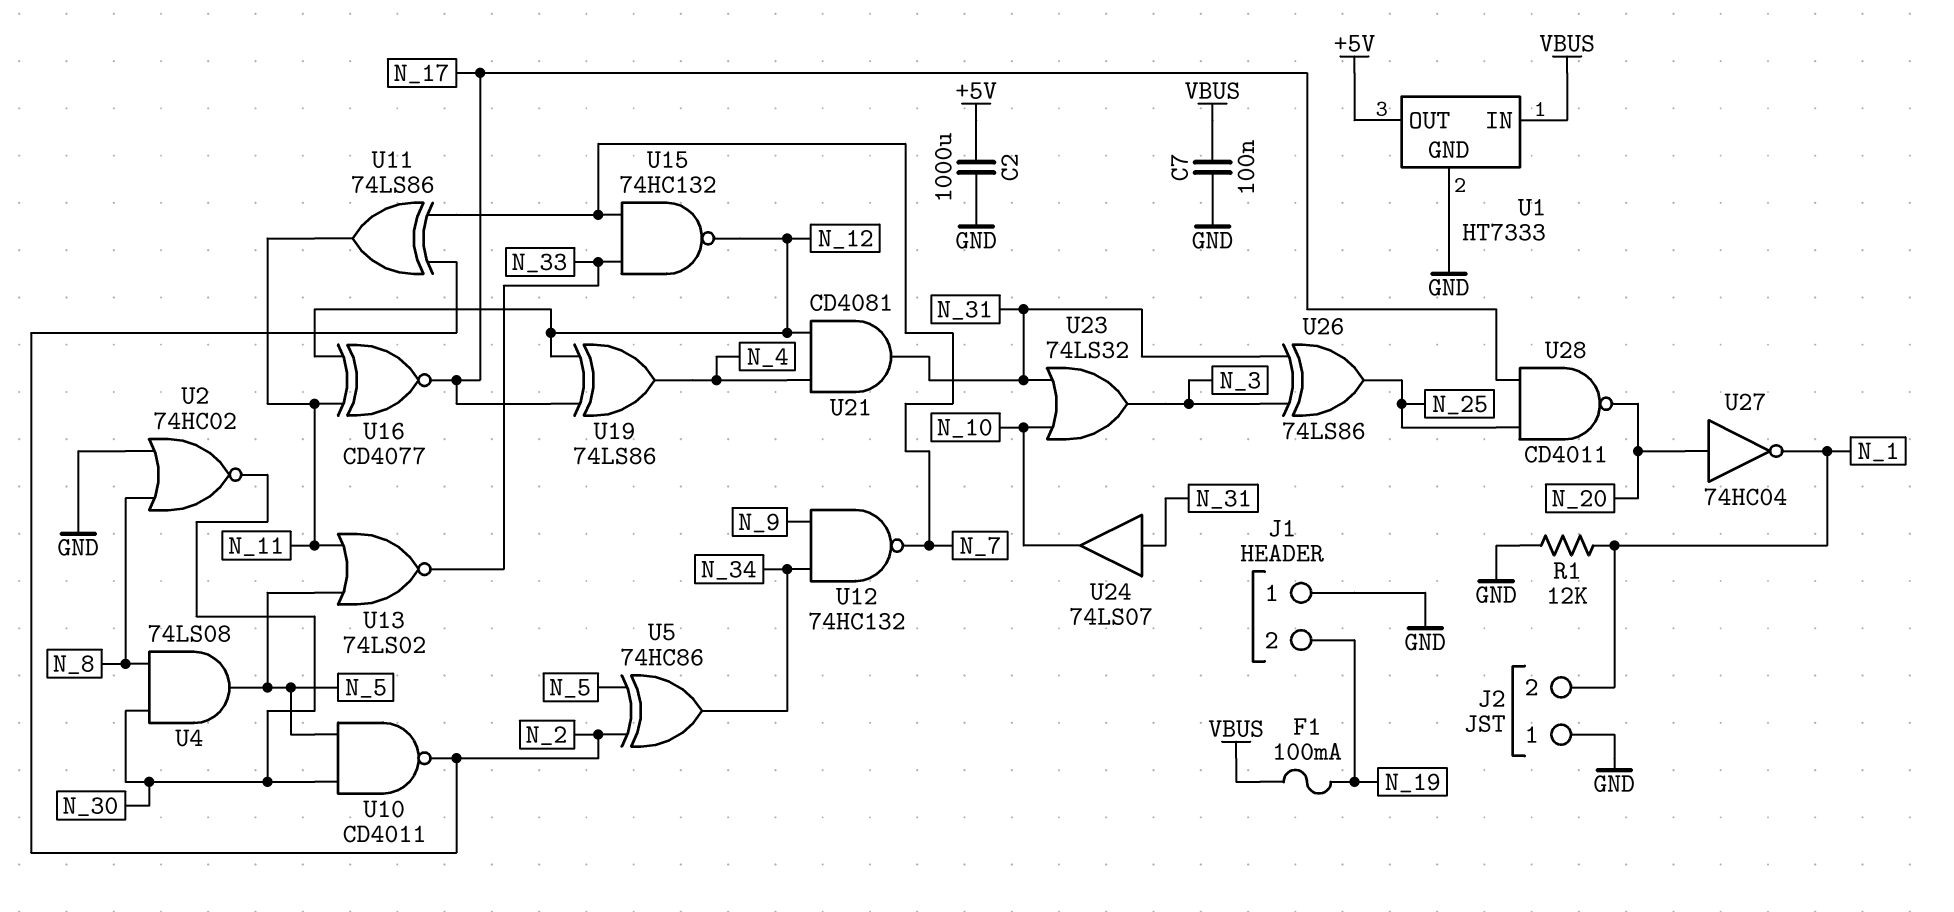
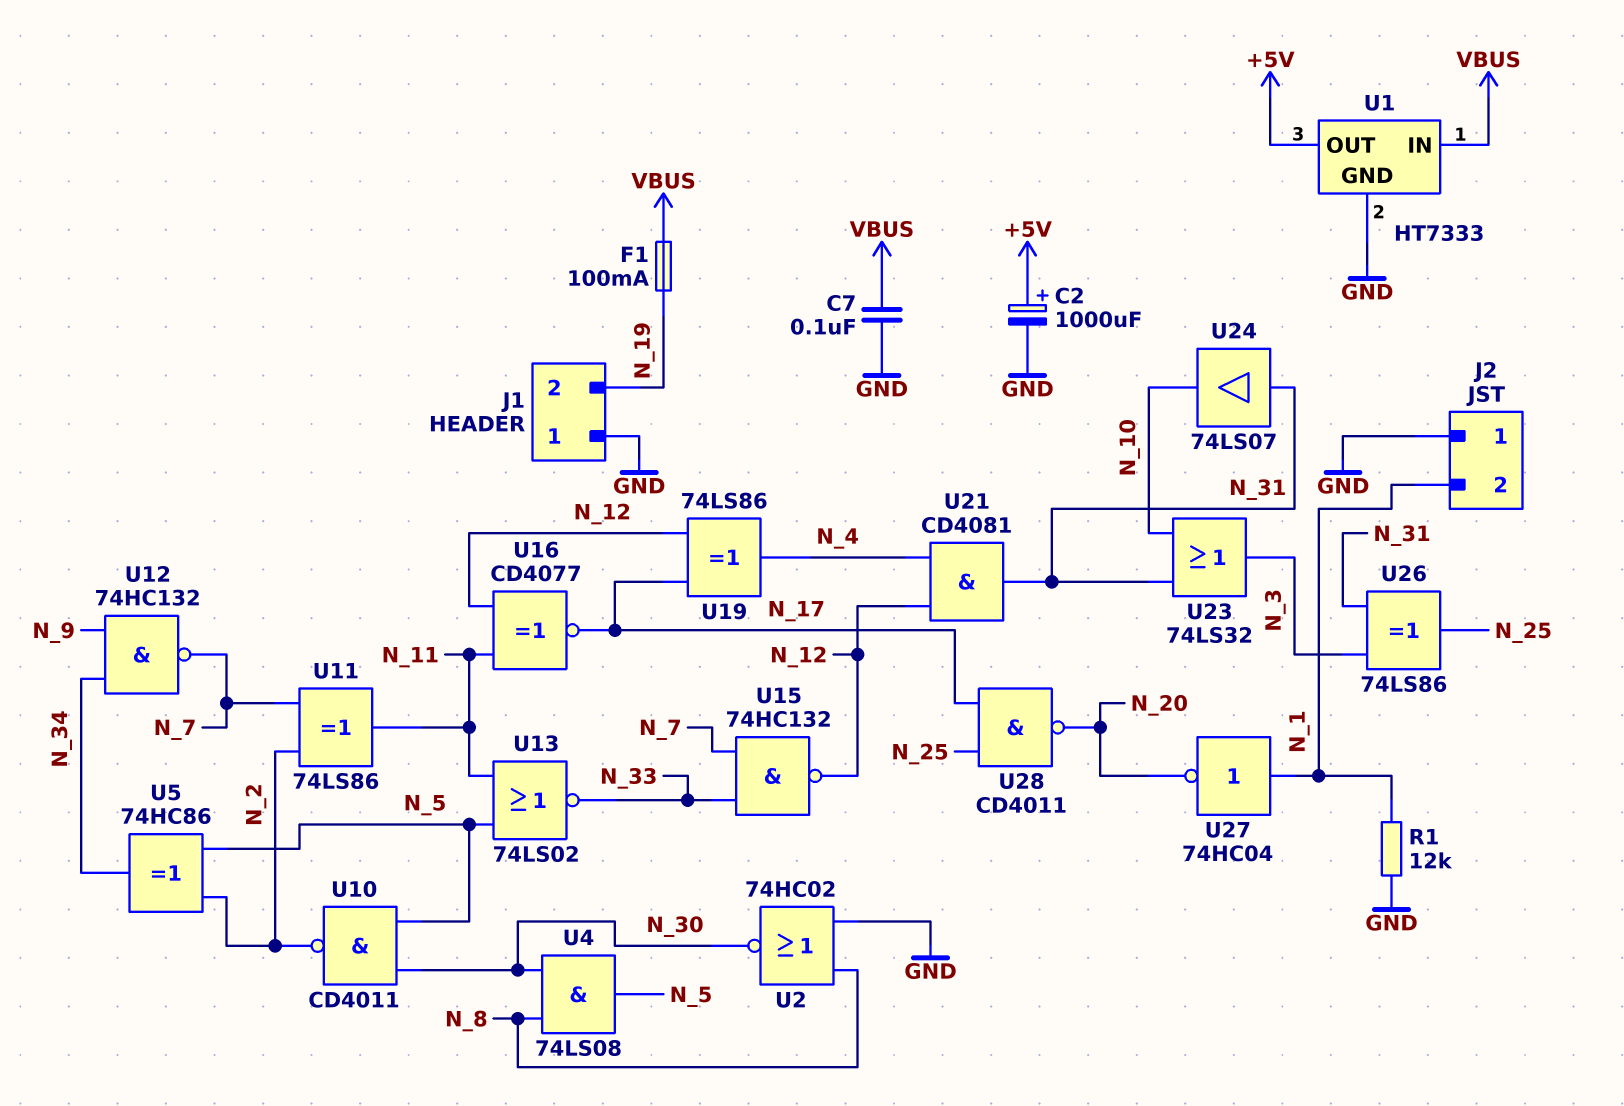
C2: 1000uF (+5V, GND) -> 1000uF (plus +5V, minus GND)
U27: NOT 74HC04 (in N_20, out N_1) -> NOT 74HC04 (in N_1, out N_20)

